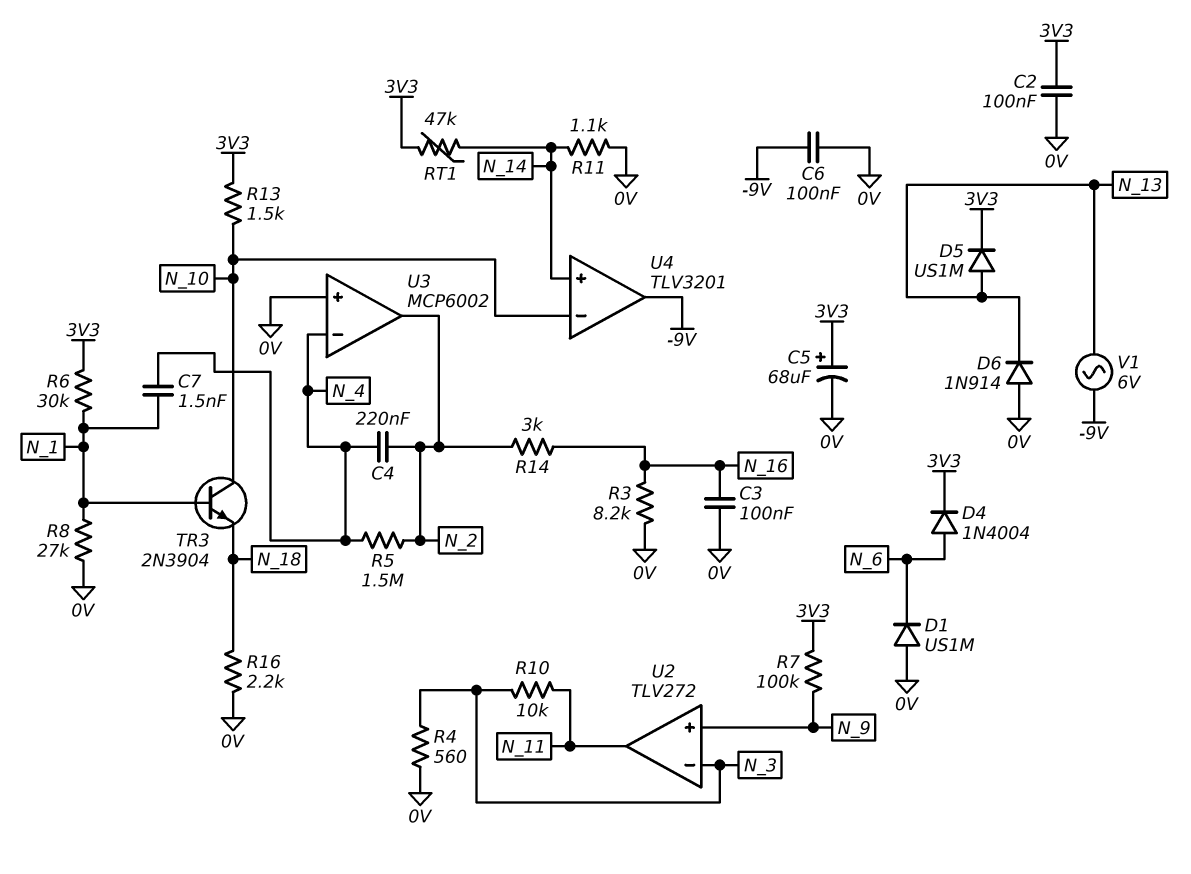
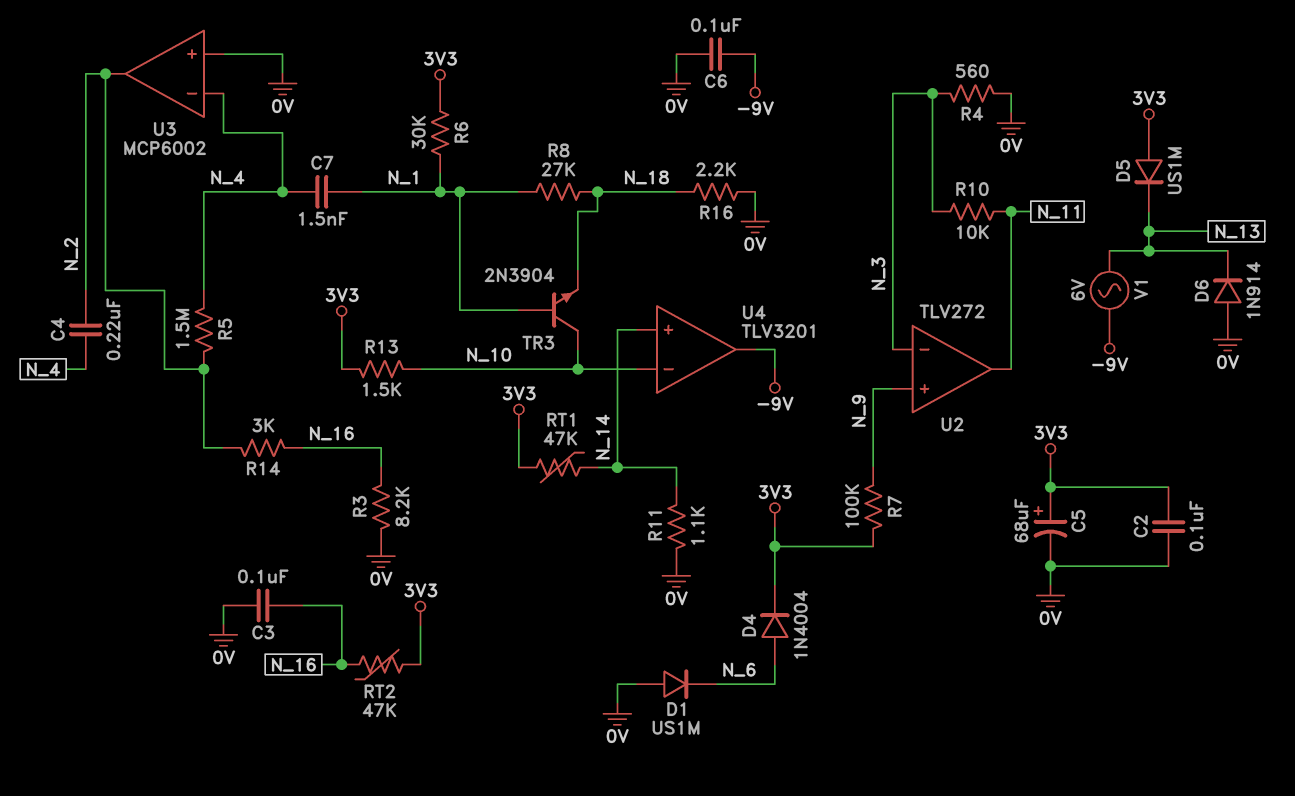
D5: diode US1M (A N_13, K 3V3) -> diode US1M (A 3V3, K N_13)
R8: 27k (0V, N_1) -> 27k (N_1, N_18)
RT2: none -> 47k (3V3, N_16)

